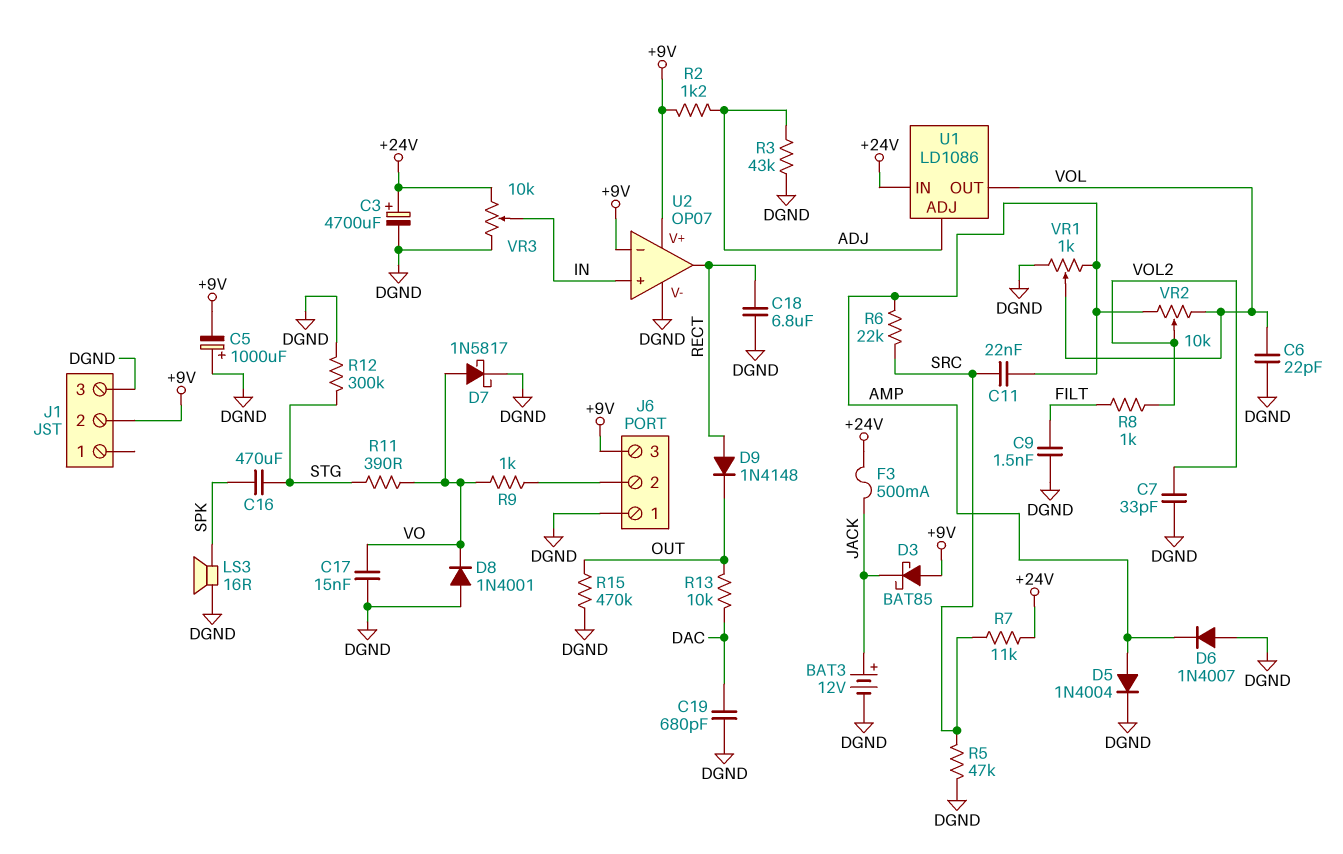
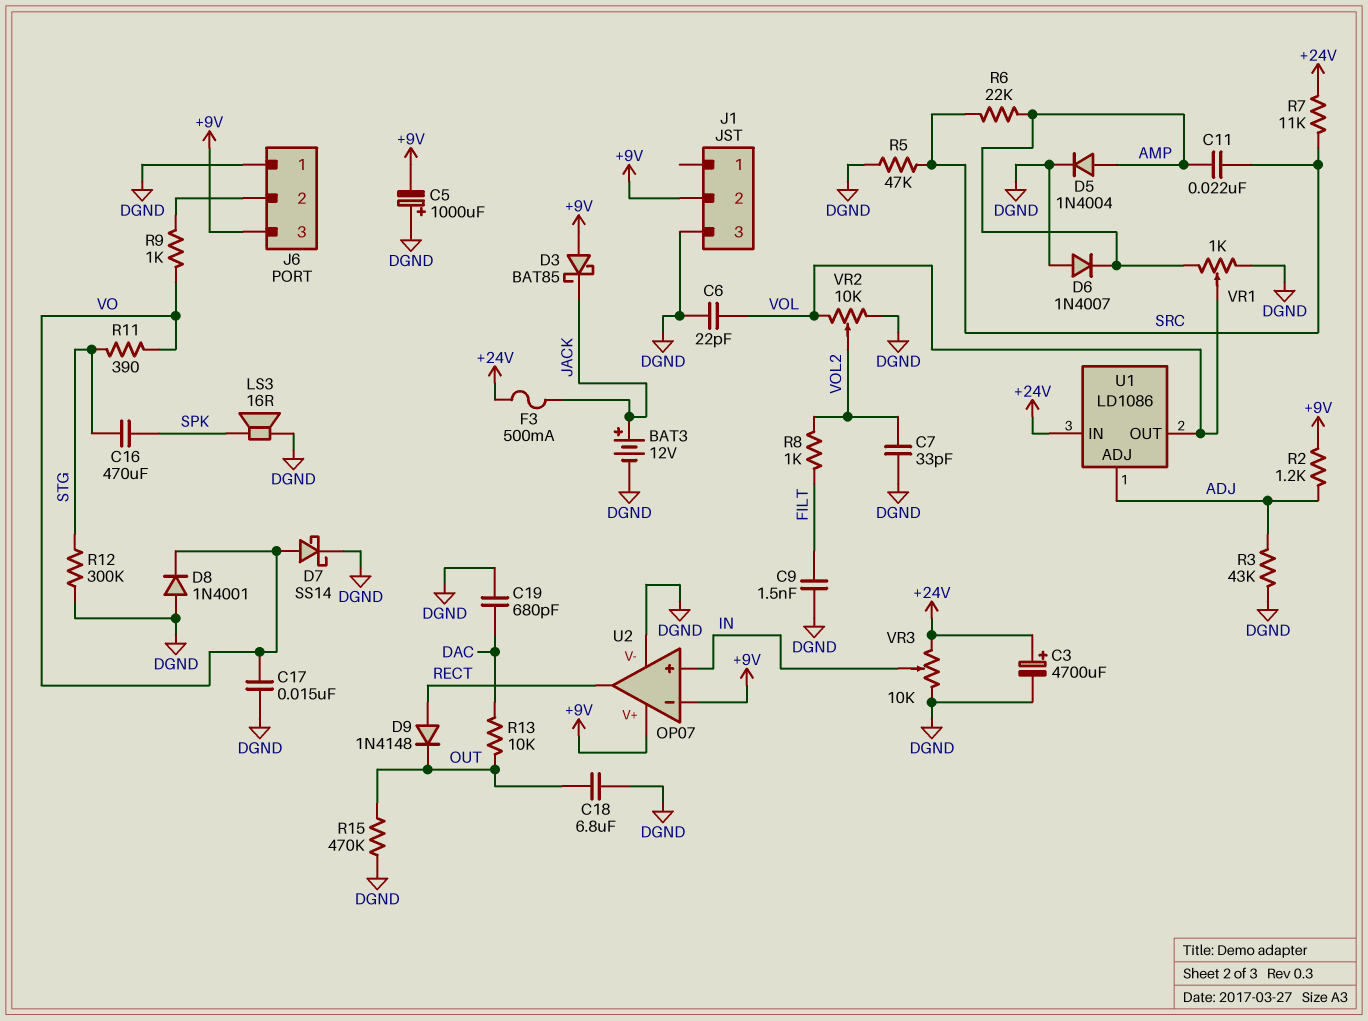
C18: 6.8uF (DGND, RECT) -> 6.8uF (DGND, OUT)
D7: schottky 1N5817 (A VO, K DGND) -> schottky SS14 (A VO, K DGND)
VR2: 10k (AMP, VOL, wiper VOL2) -> 10k (DGND, VOL, wiper VOL2)

